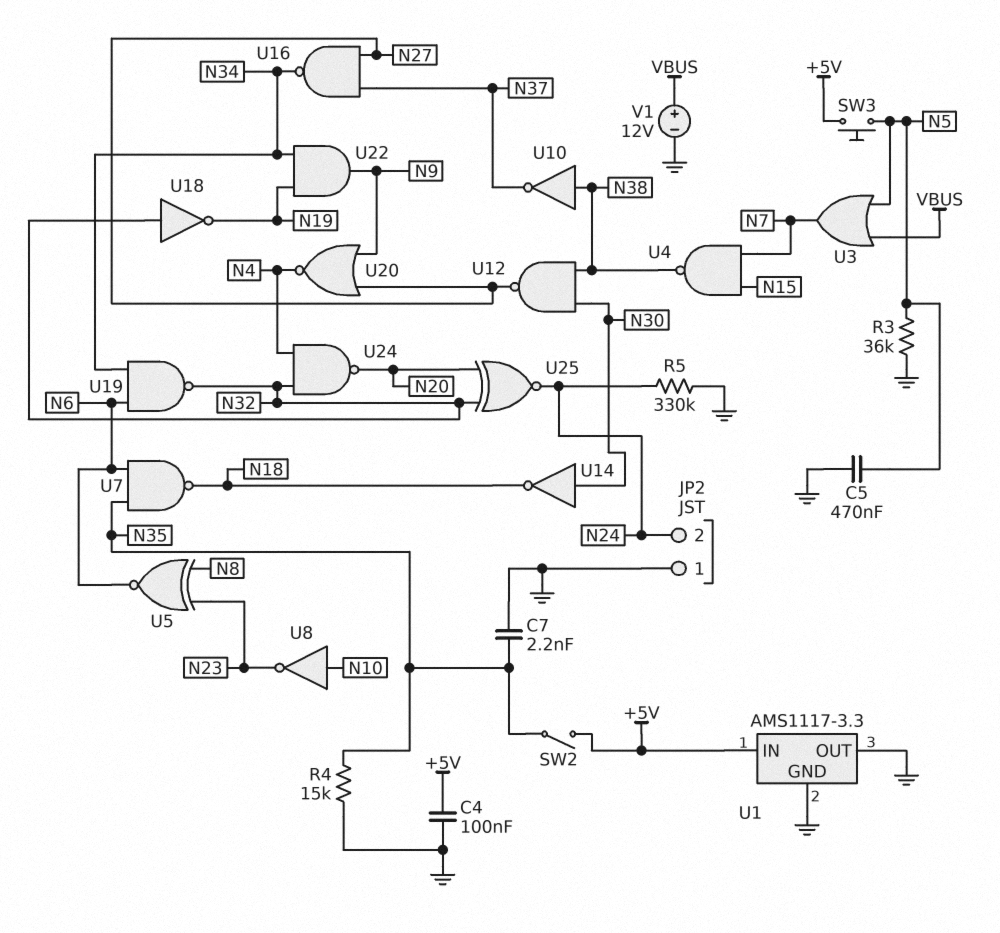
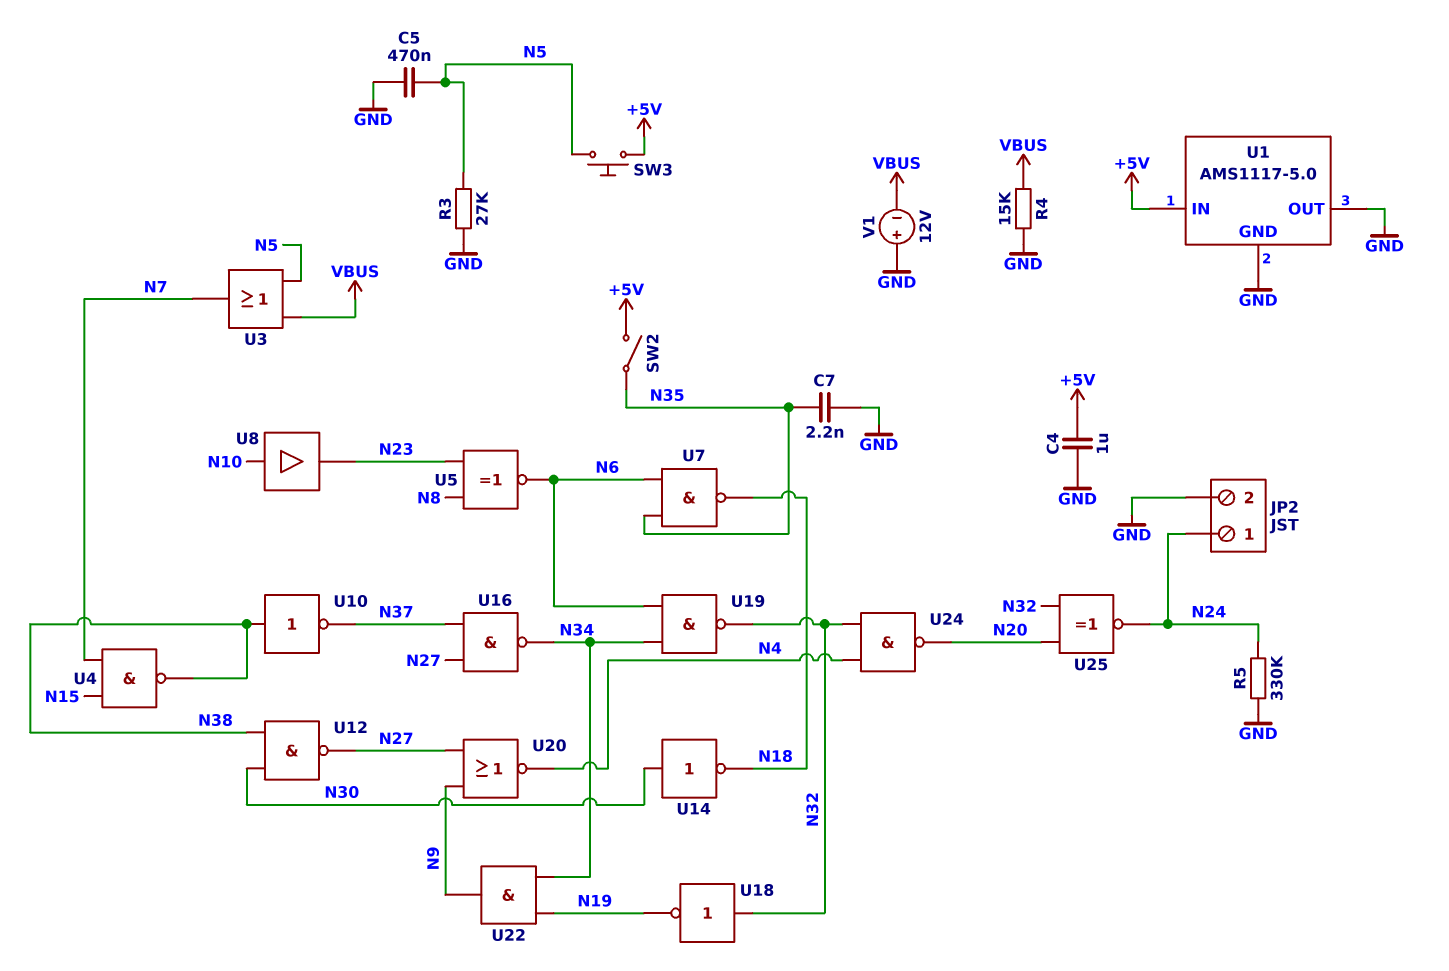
C4: 100nF (+5V, GND) -> 1uF (+5V, GND)
JP2 pin 1: GND -> N24
JP2 pin 2: N24 -> GND
R3: 36k (GND, N5) -> 27k (GND, N5)
R4: 15k (GND, N35) -> 15k (GND, VBUS)
U1: AMS1117-3.3 -> AMS1117-5.0
U8: NOT (in N10, out N23) -> buffer (in N10, out N23)
V1: 12V (plus VBUS, minus GND) -> 12V (plus GND, minus VBUS)

